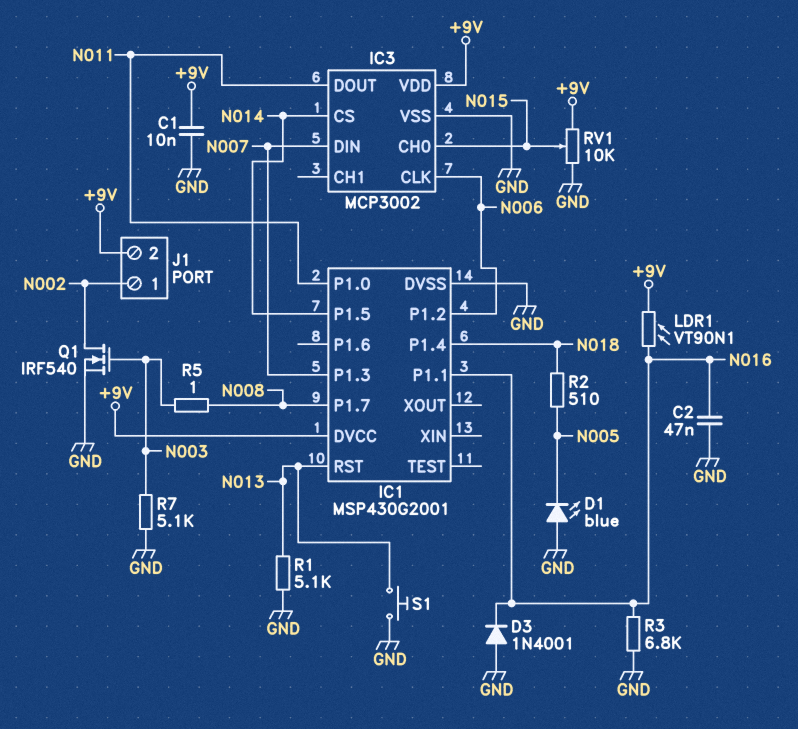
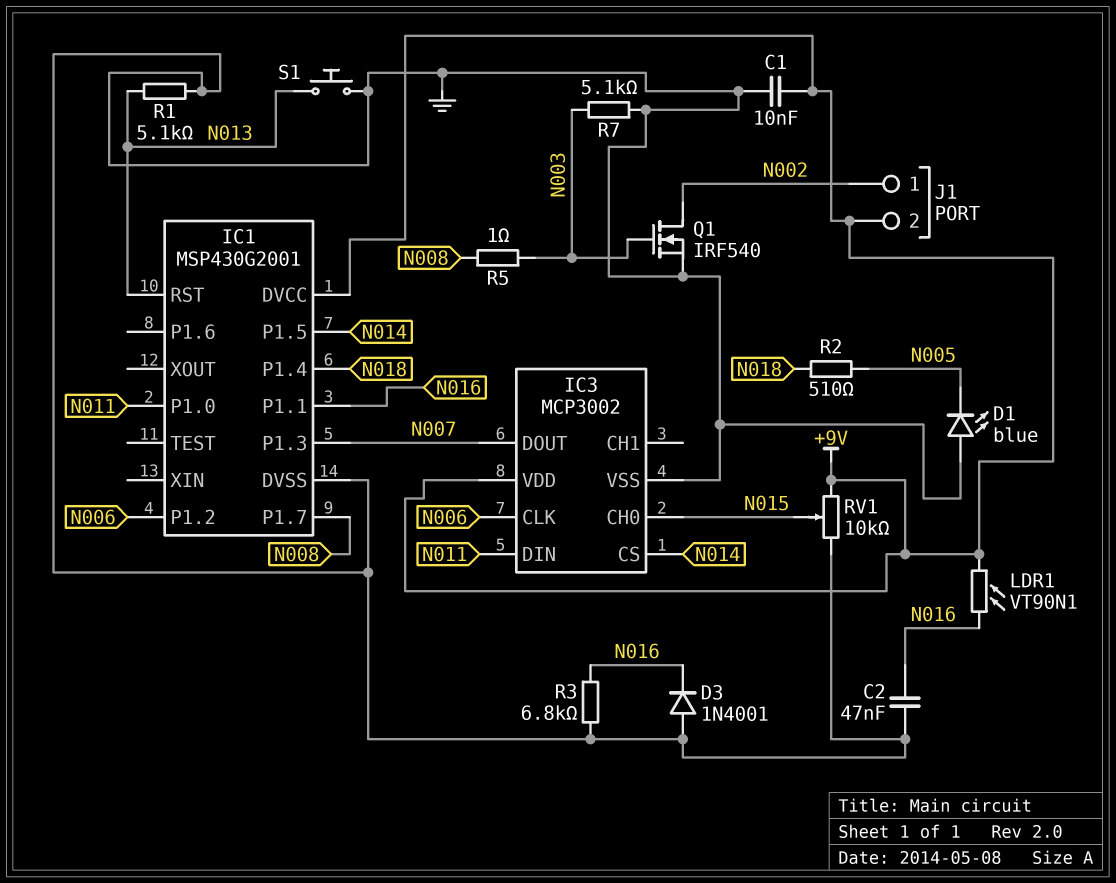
IC3 pin DIN: N007 -> N011
IC3 pin DOUT: N011 -> N007

